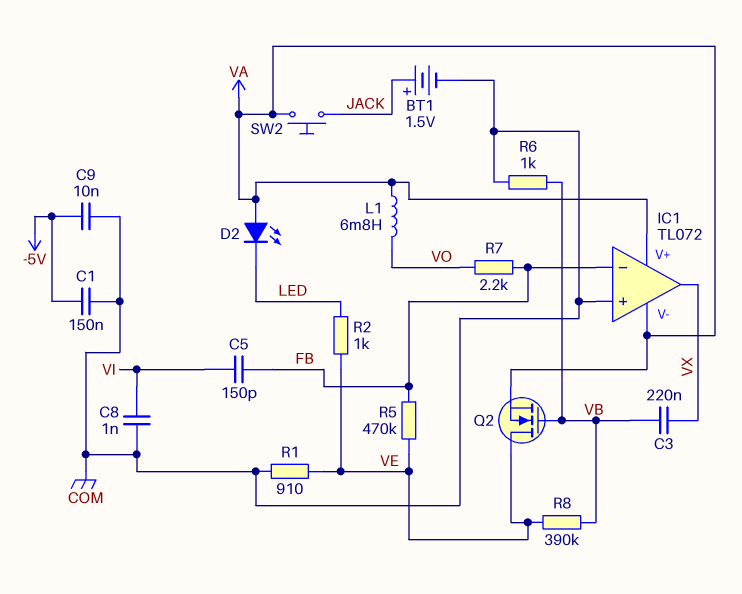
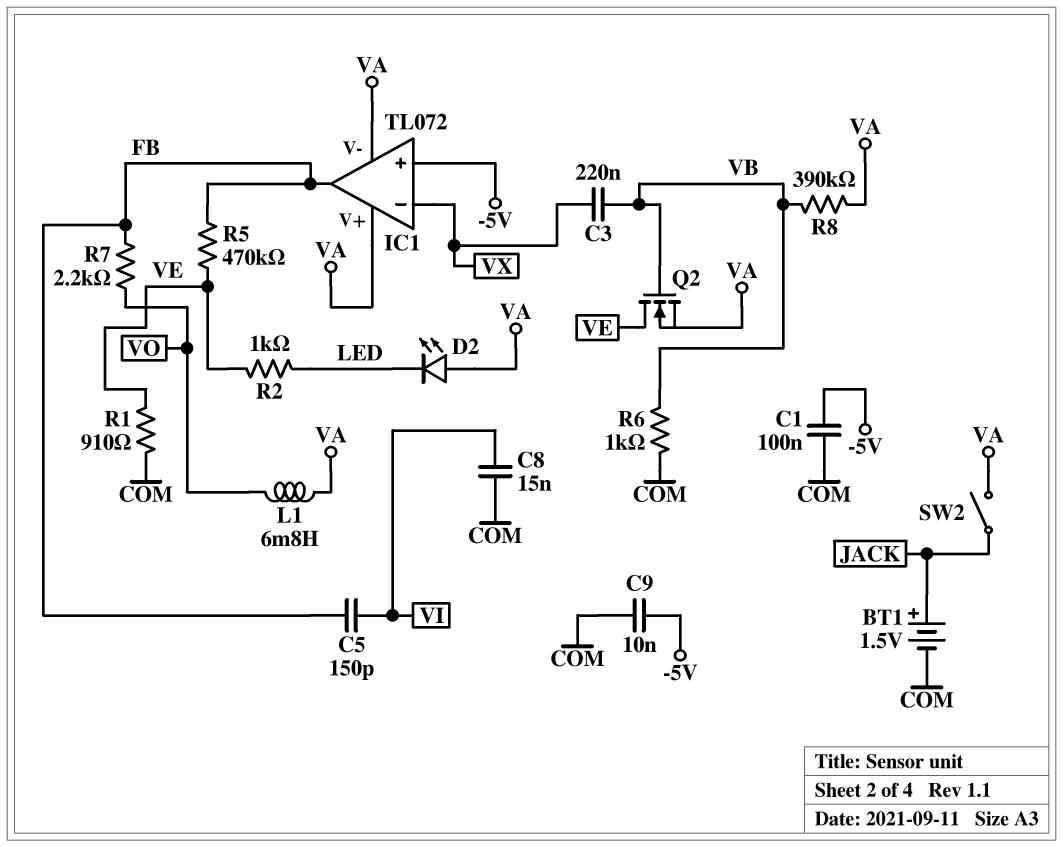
C1: 150nF (-5V, COM) -> 100nF (-5V, COM)
C8: 1nF (COM, VI) -> 15nF (COM, VI)
IC1 pin in+: COM -> -5V
IC1 pin in-: FB -> VX
IC1 pin out: VX -> FB
R8: 390k (VB, VE) -> 390k (VA, VB)
SW2: button (JACK, VA) -> switch (JACK, VA)

